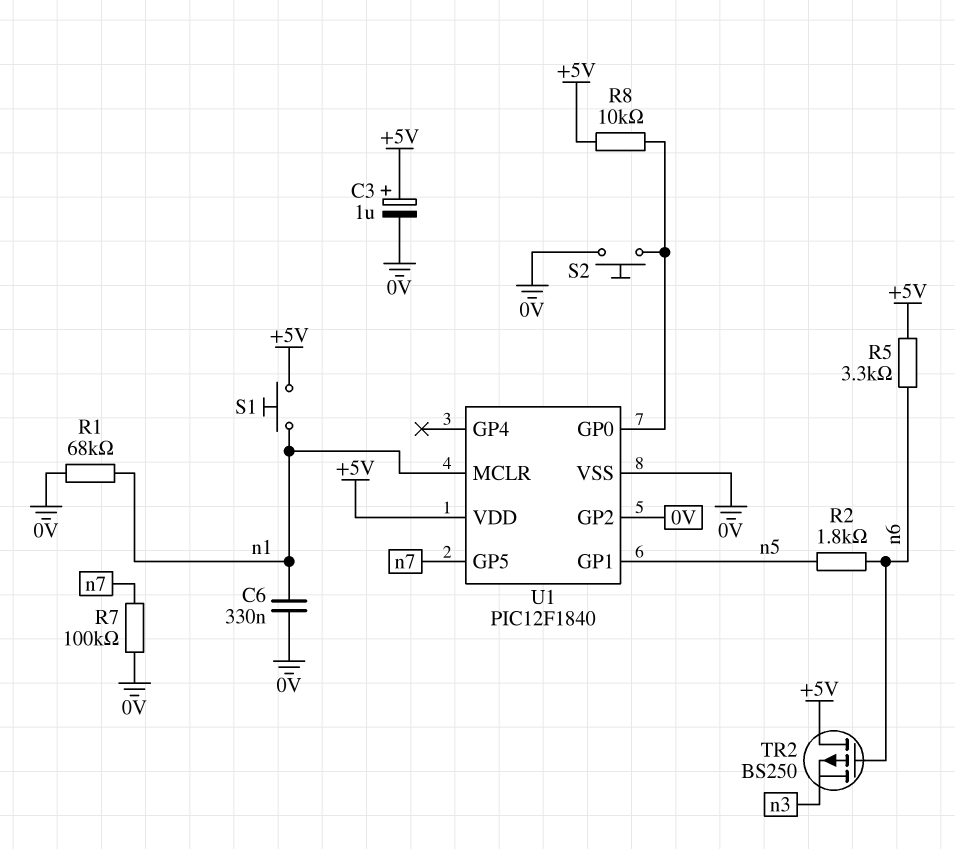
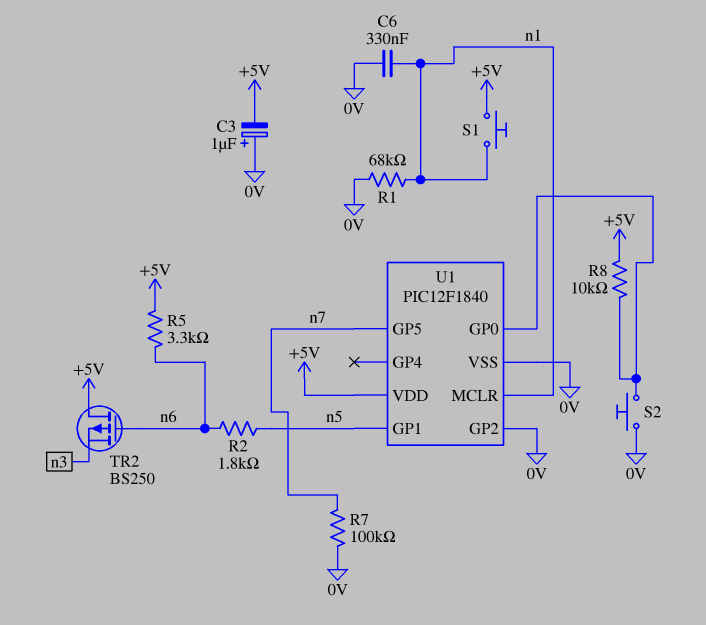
C3: 1uF (plus +5V, minus 0V) -> 1uF (plus 0V, minus +5V)

